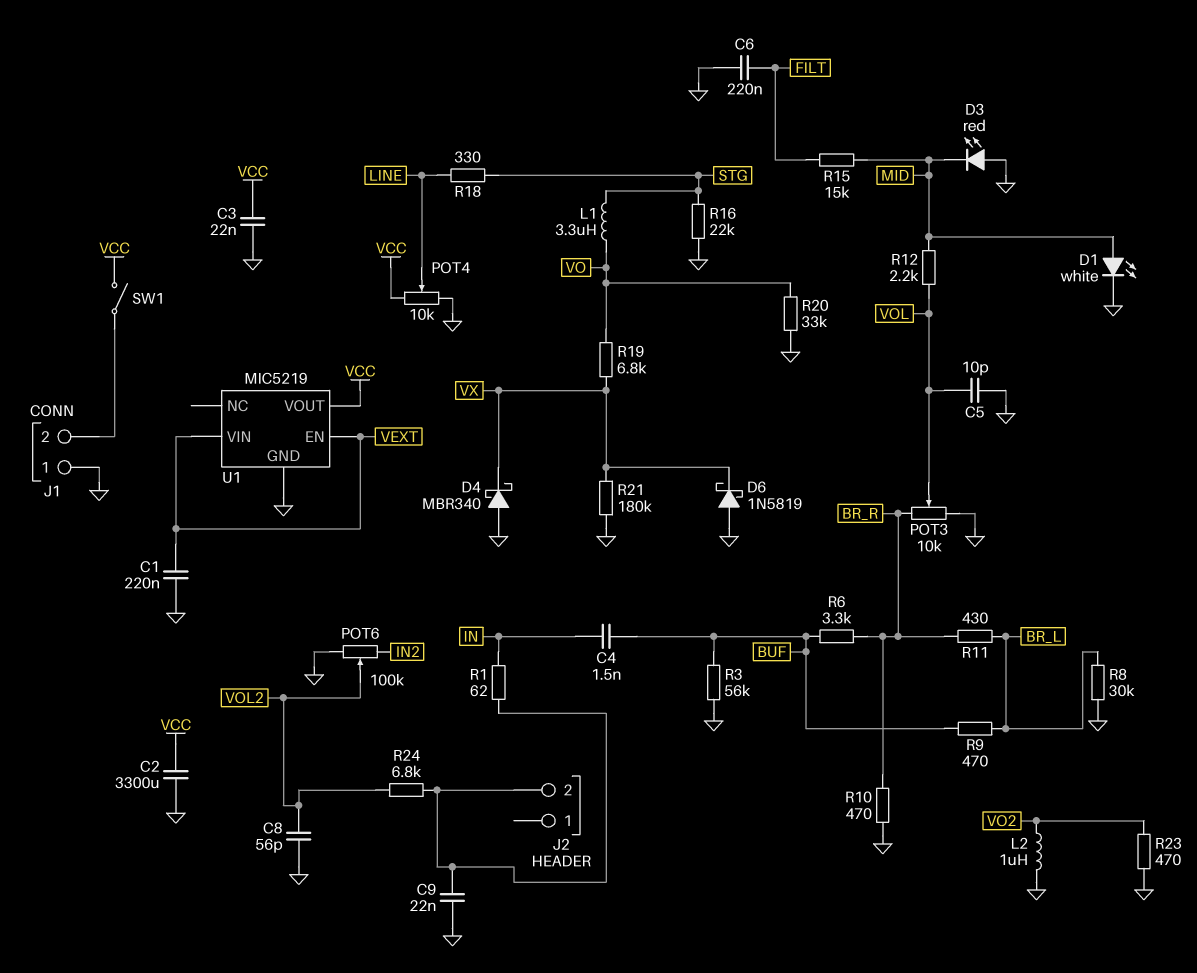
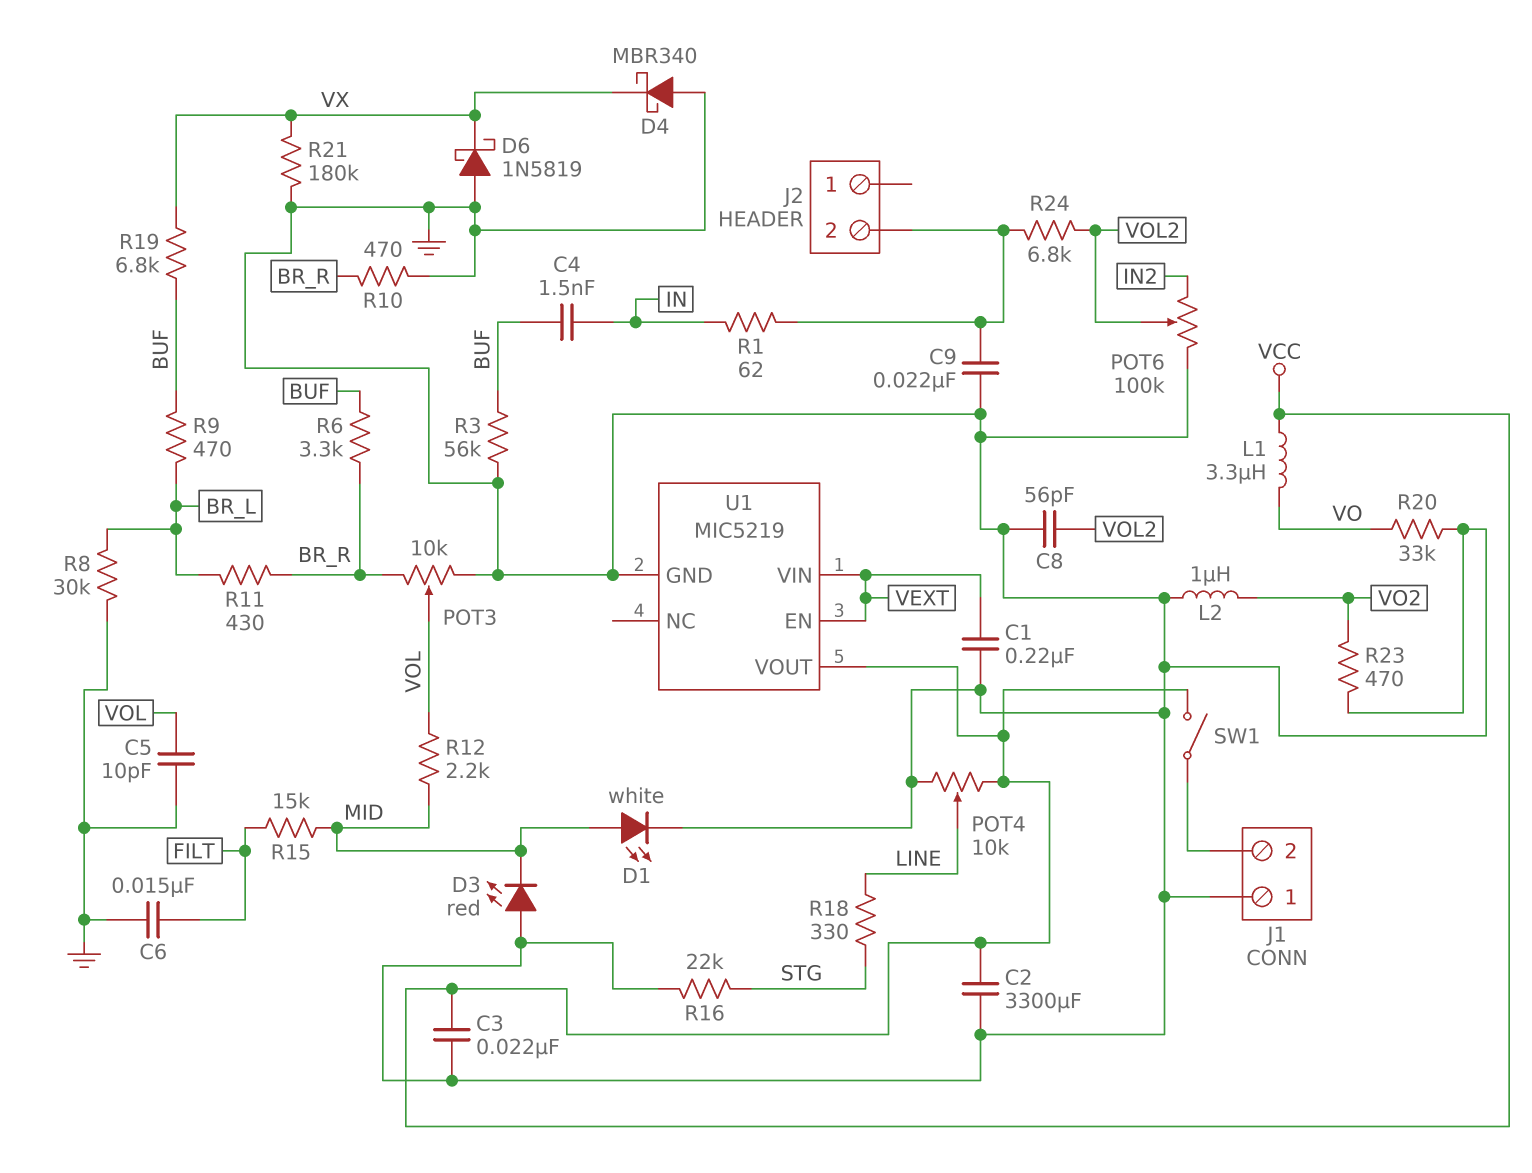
C6: 220nF (FILT, GND) -> 15nF (FILT, GND)
L1: 3.3uH (STG, VO) -> 3.3uH (VCC, VO)
R19: 6.8k (VO, VX) -> 6.8k (BUF, VX)

